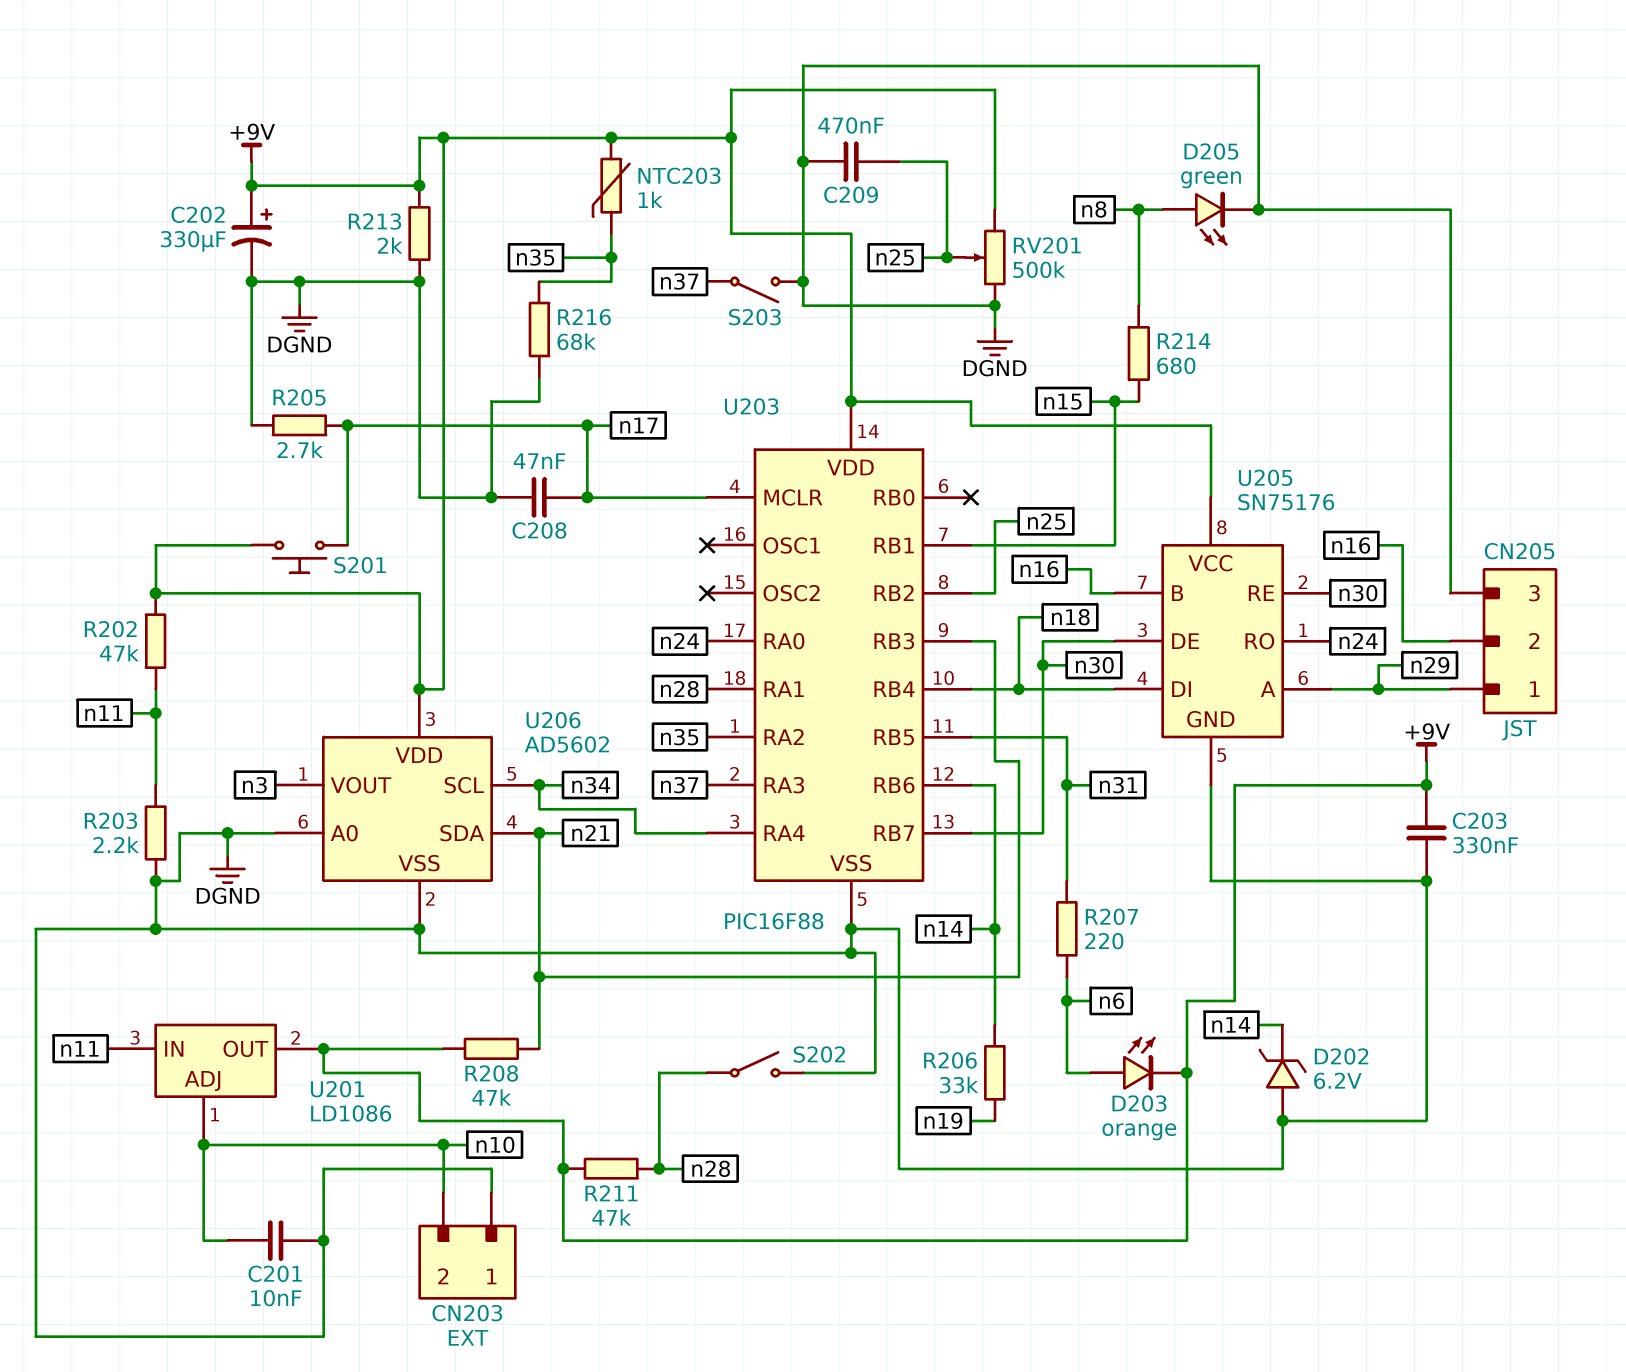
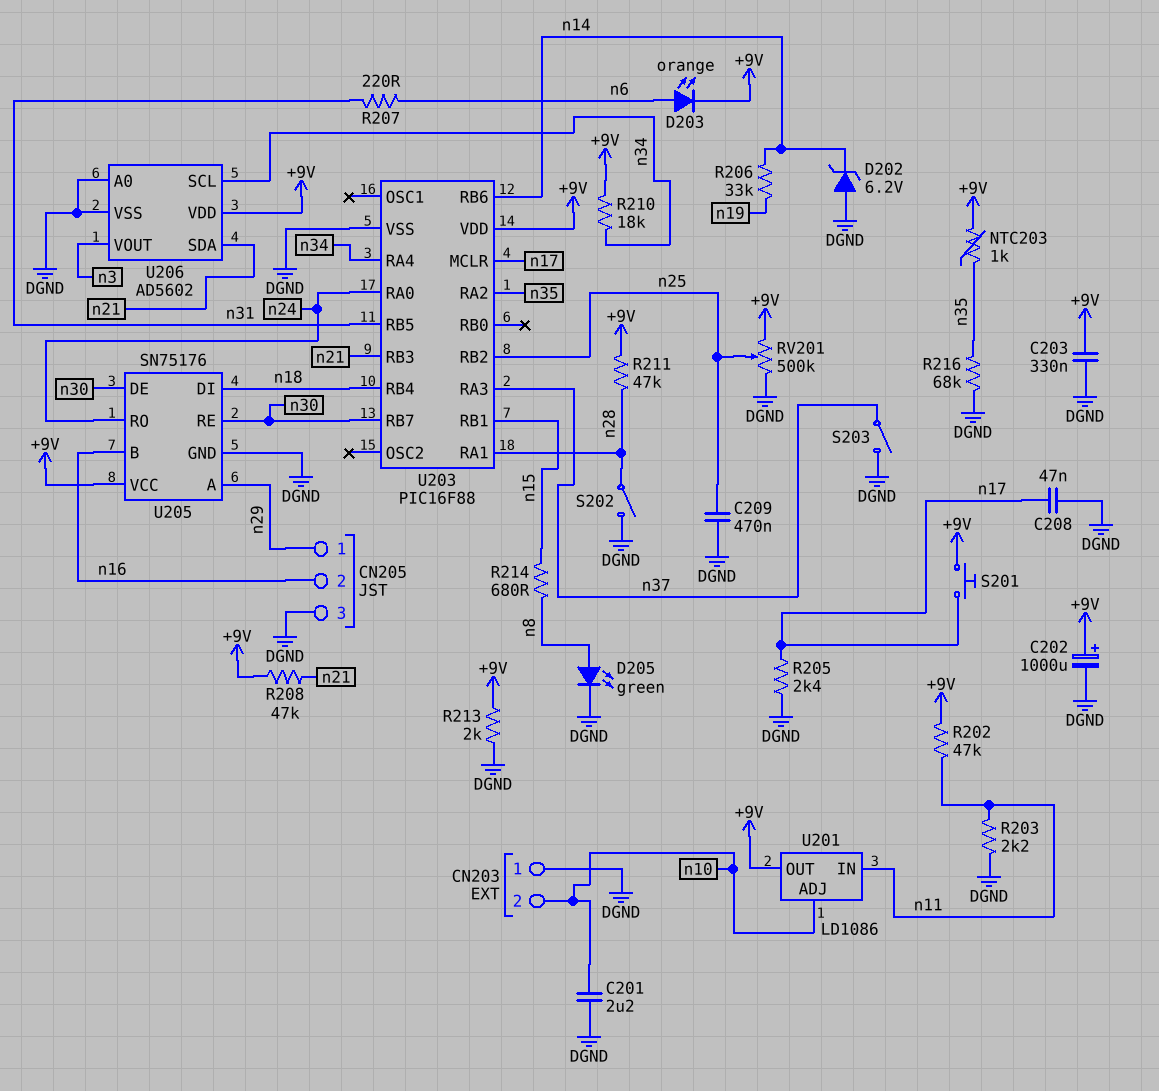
C201: 10nF (DGND, n10) -> 2.2uF (DGND, n10)
C202: 330uF (plus +9V, minus DGND) -> 1000uF (plus +9V, minus DGND)
R205: 2.7k (DGND, n17) -> 2.4k (DGND, n17)
R210: none -> 18k (+9V, n34)

